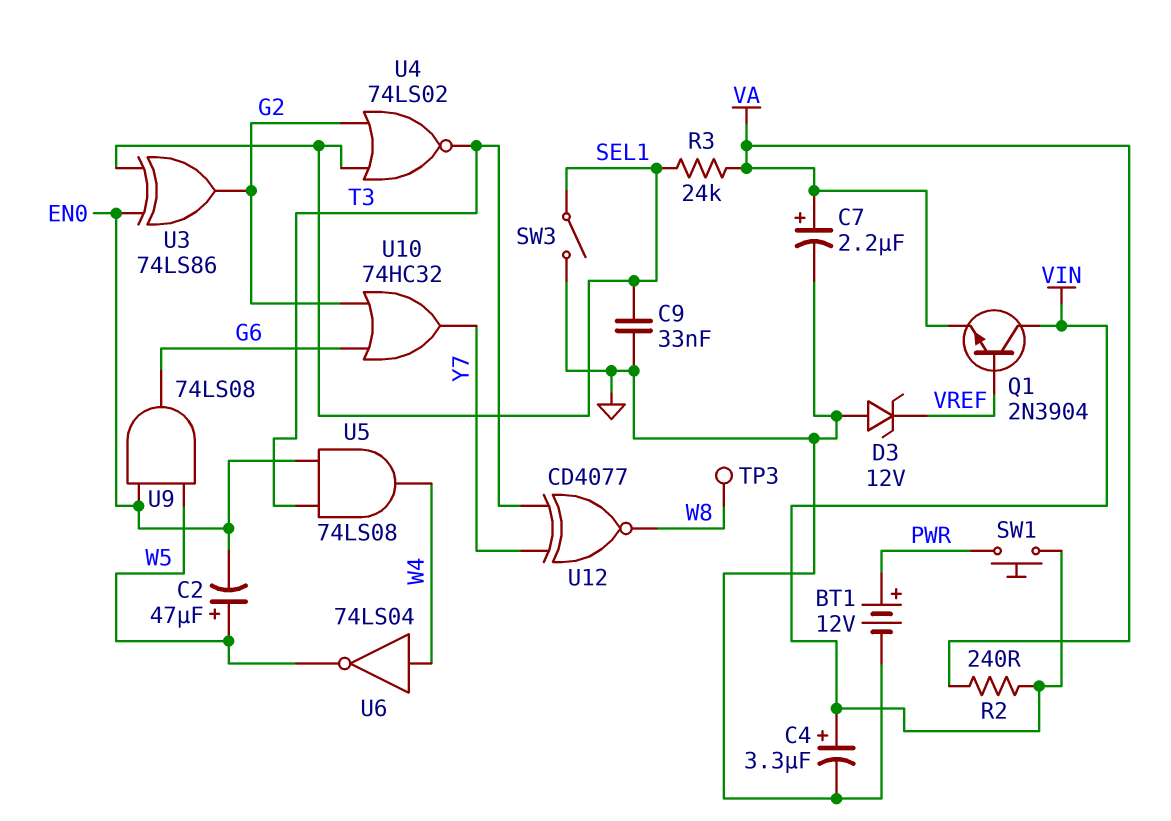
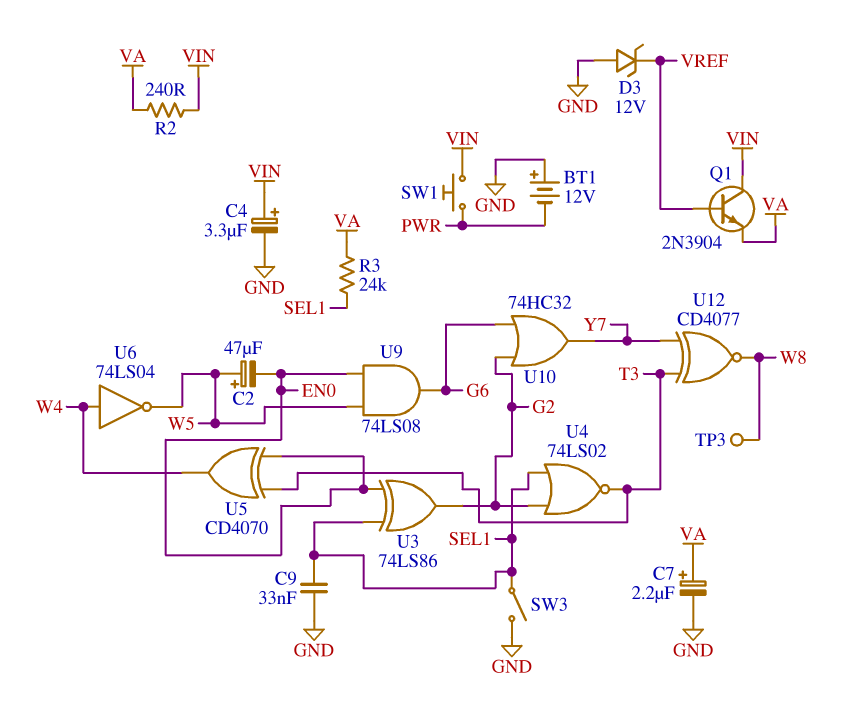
BT1: 12V (plus PWR, minus GND) -> 12V (plus GND, minus PWR)
U5: AND 74LS08 (in EN0, in T3, out W4) -> XOR CD4070 (in EN0, in T3, out W4)

